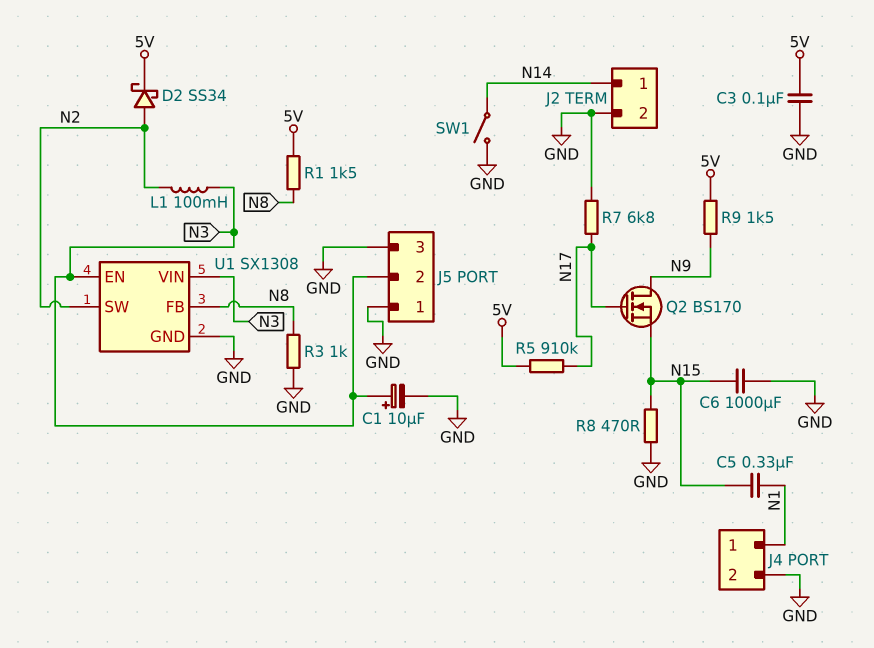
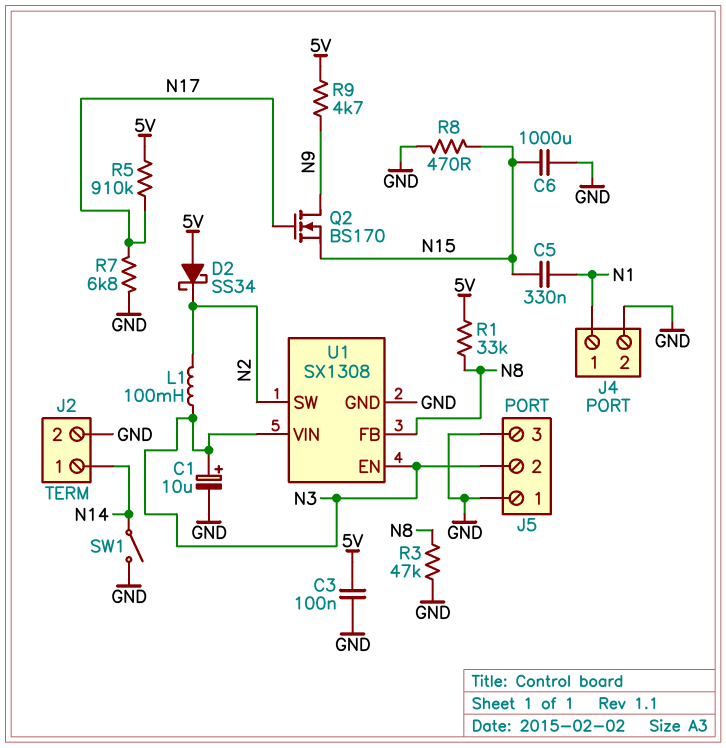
D2: schottky SS34 (A N2, K 5V) -> schottky SS34 (A 5V, K N2)
R1: 1.5k (5V, N8) -> 33k (5V, N8)
R3: 1k (GND, N8) -> 47k (GND, N8)
R9: 1.5k (5V, N9) -> 4.7k (5V, N9)

